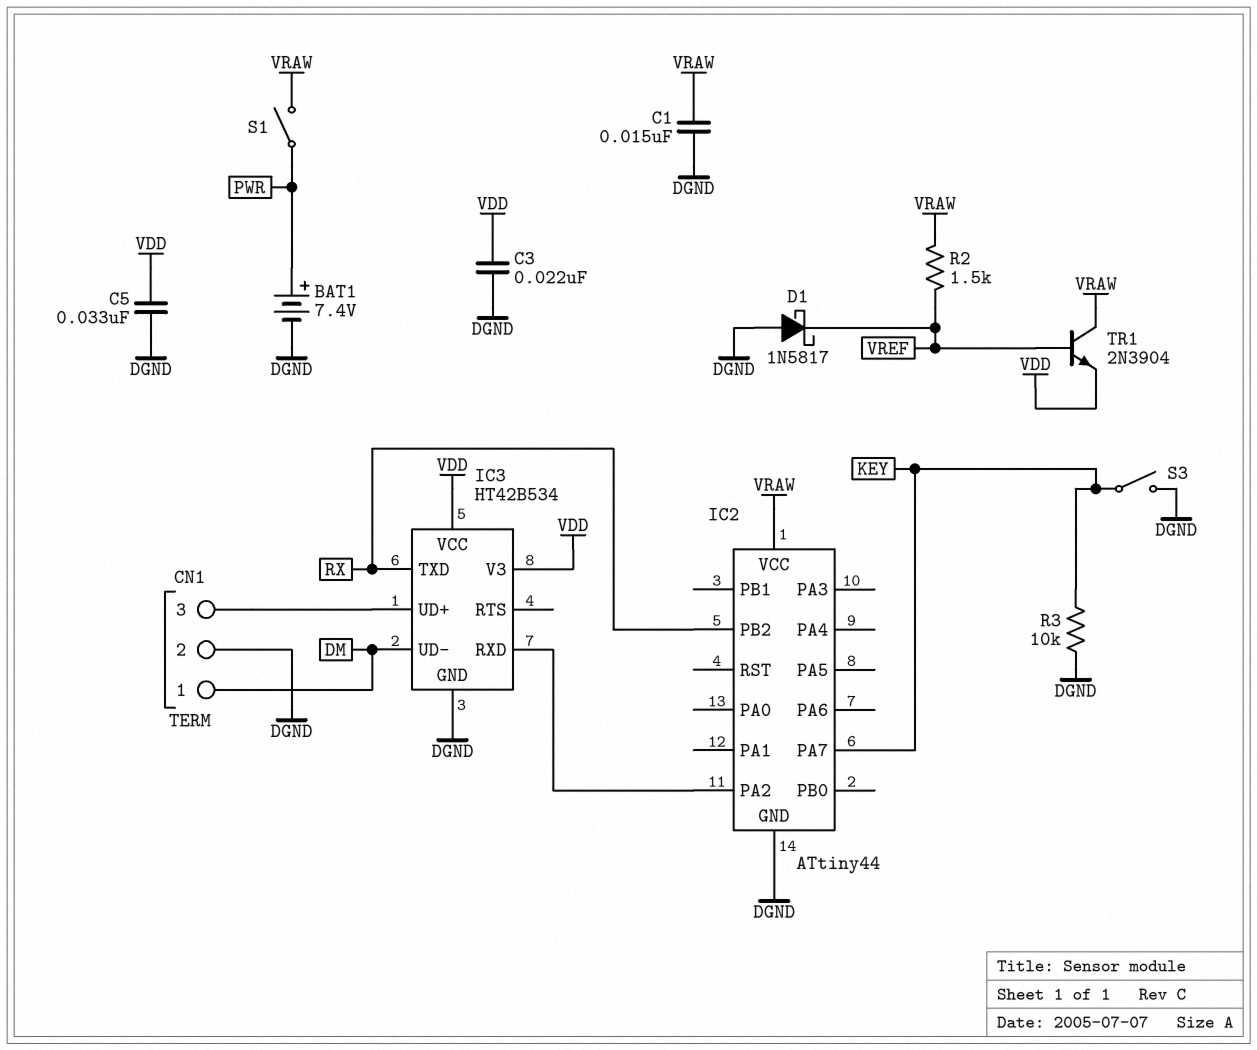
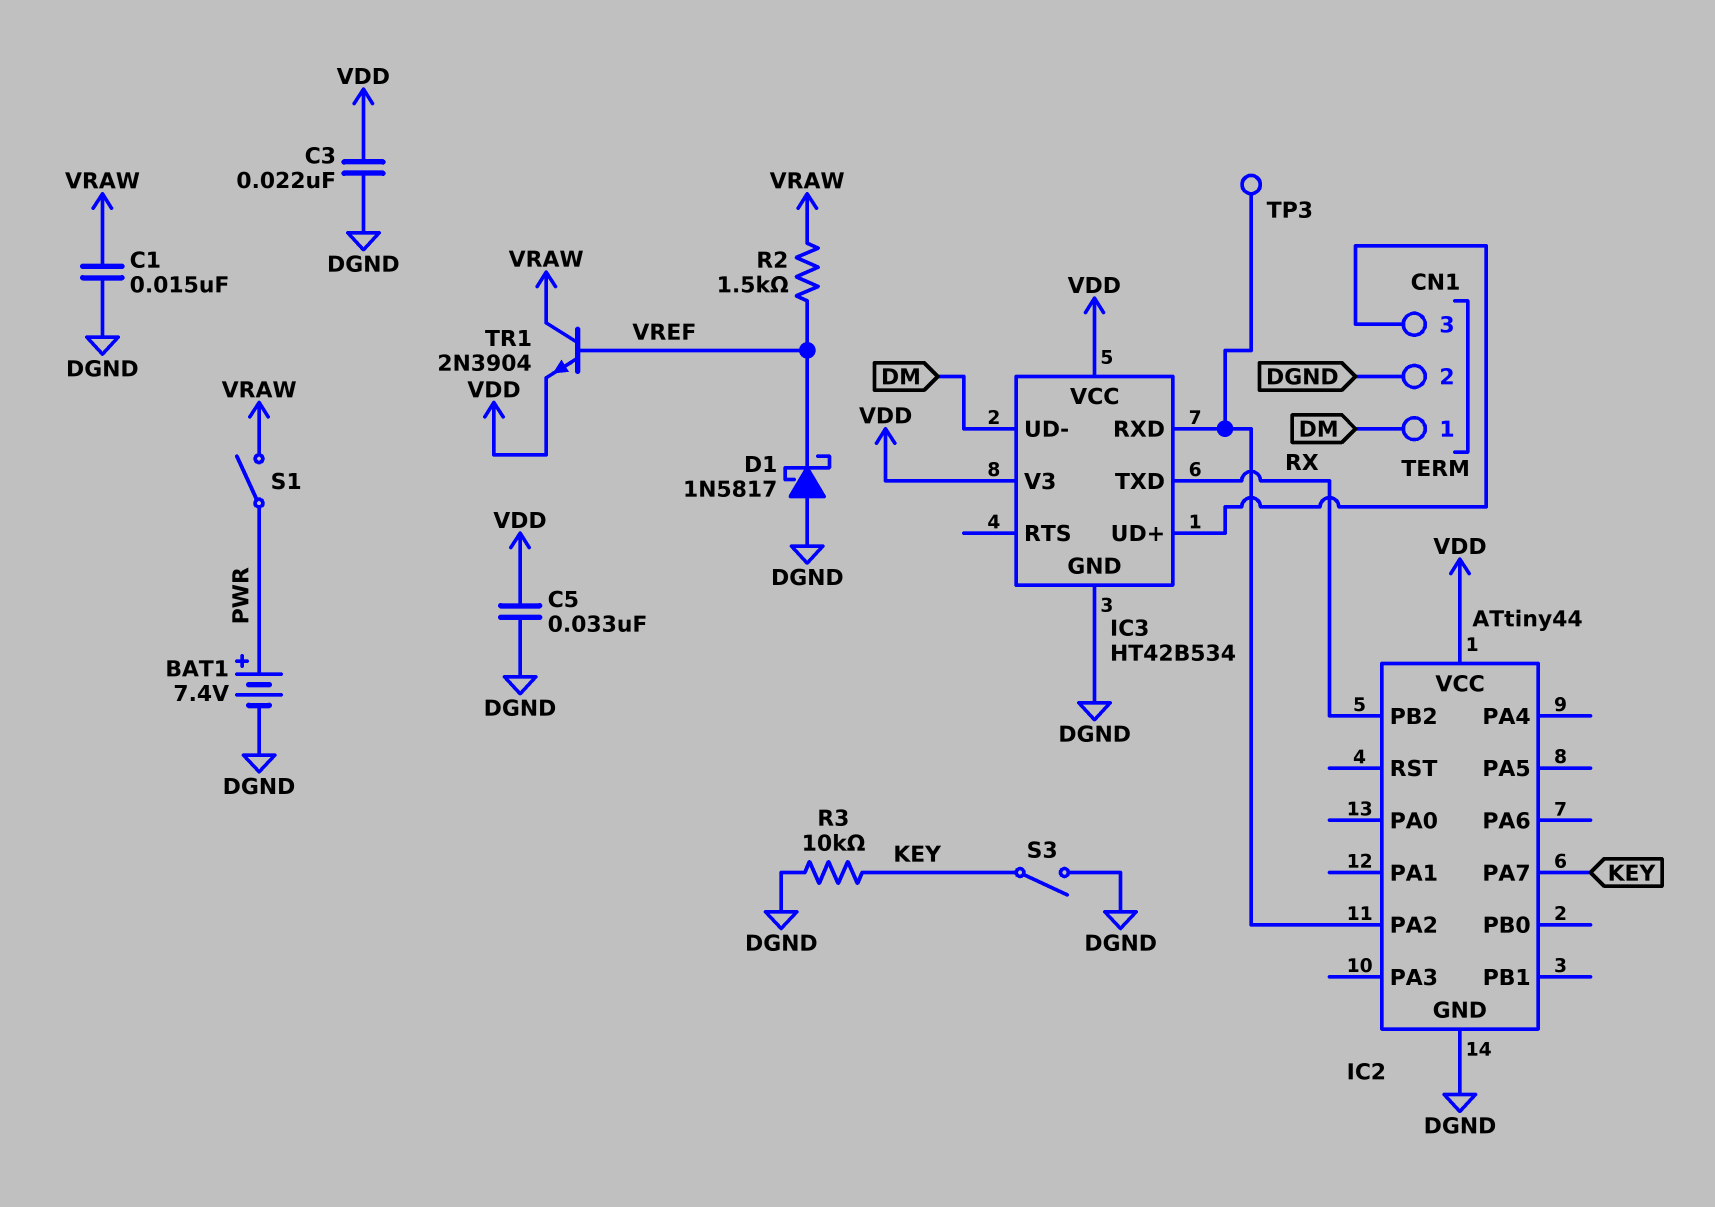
IC2 pin VCC: VRAW -> VDD
TP3: none -> test point (IC2/PA2)

